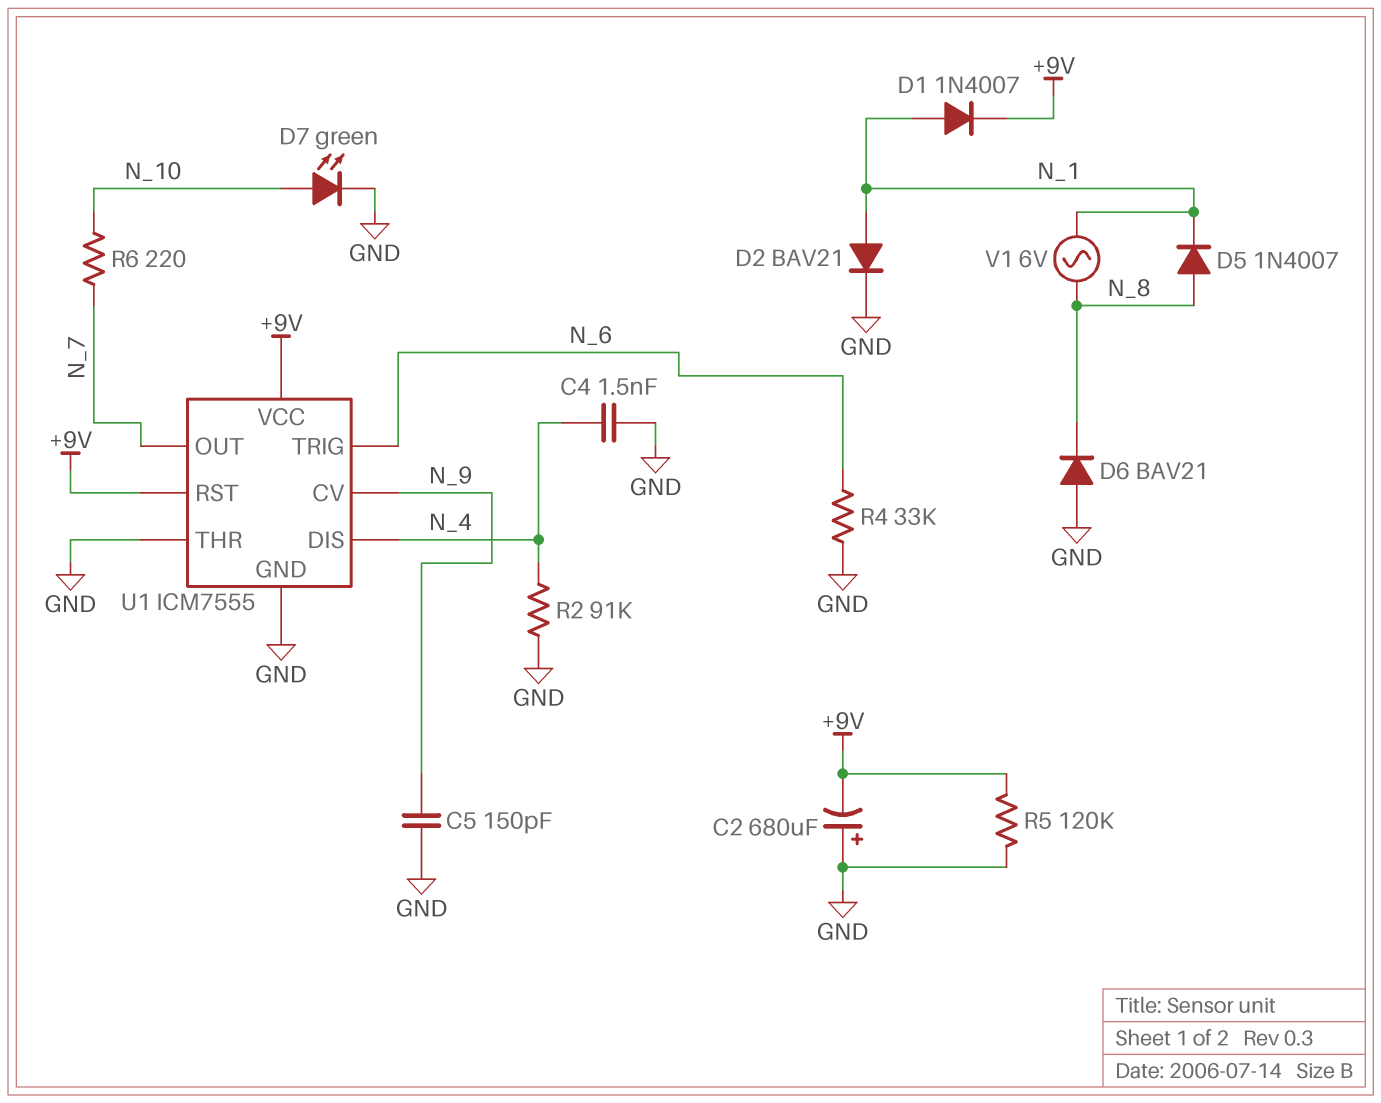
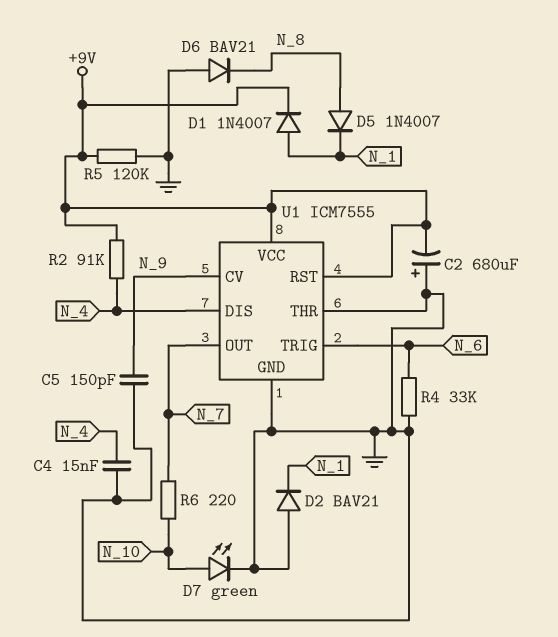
C4: 1.5nF (GND, N_4) -> 15nF (GND, N_4)
D2: diode BAV21 (A N_1, K GND) -> diode BAV21 (A GND, K N_1)
R2: 91k (GND, N_4) -> 91k (+9V, N_4)
V1: AC 6V (N_1, N_8) -> none

